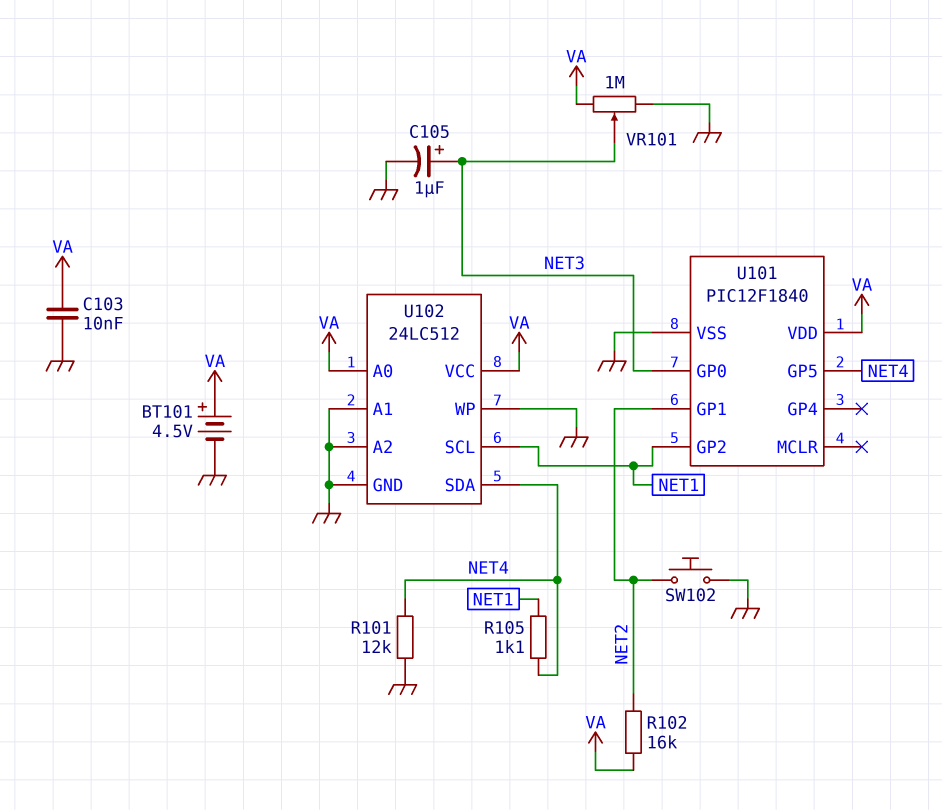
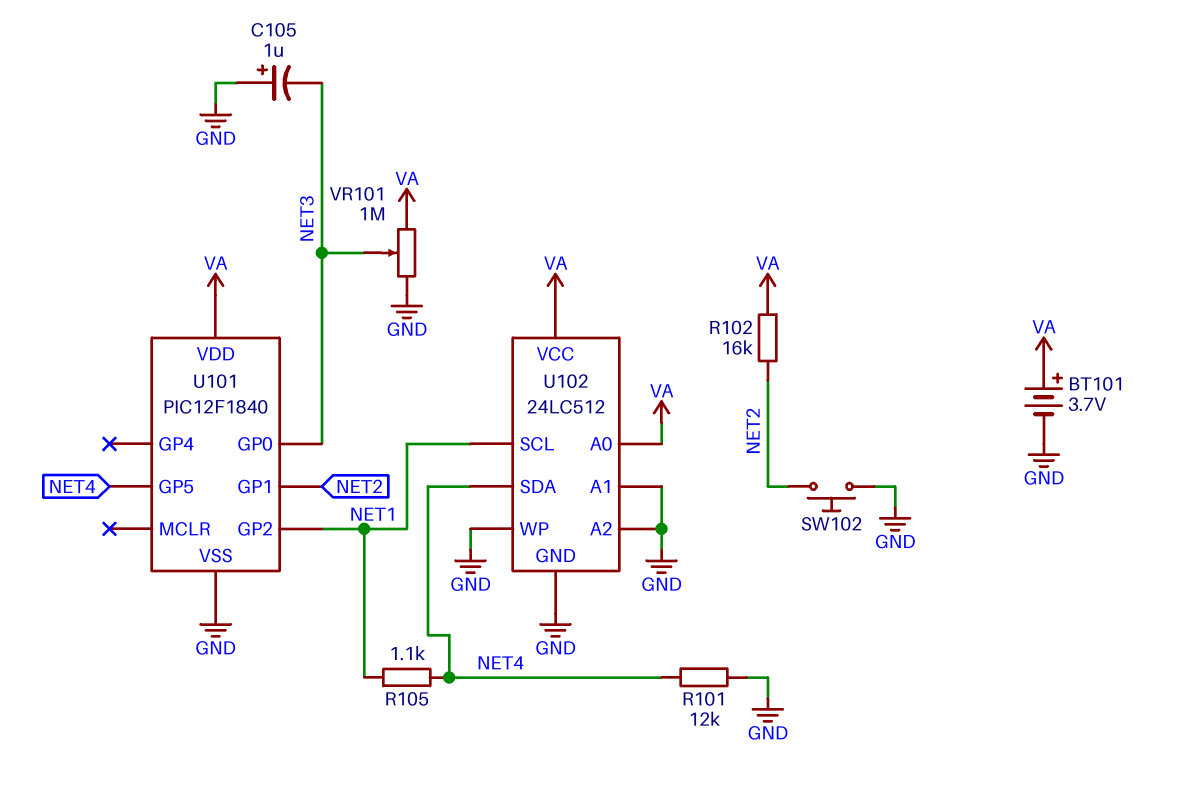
BT101: 4.5V (plus VA, minus GND) -> 3.7V (plus VA, minus GND)
C103: 10nF (GND, VA) -> none
C105: 1uF (plus NET3, minus GND) -> 1uF (plus GND, minus NET3)

